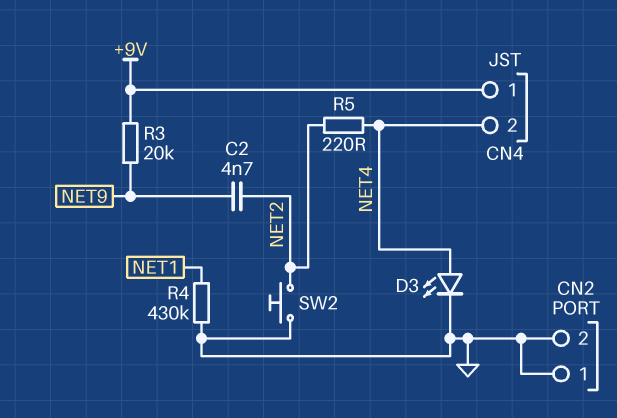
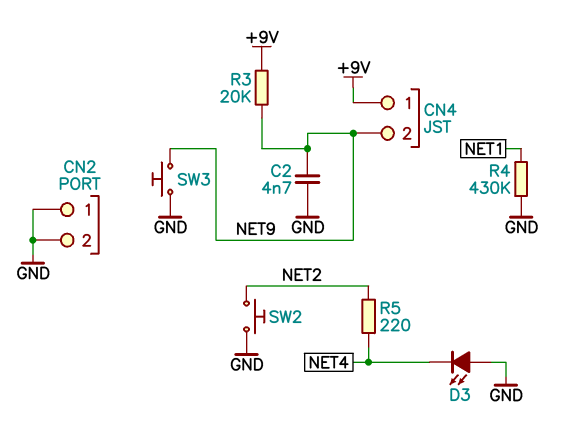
C2: 4.7nF (NET2, NET9) -> 4.7nF (GND, NET9)
CN4 pin 2: NET4 -> NET9
D3: LED (A NET4, K GND) -> LED (A GND, K NET4)
SW3: none -> button (GND, NET9)

